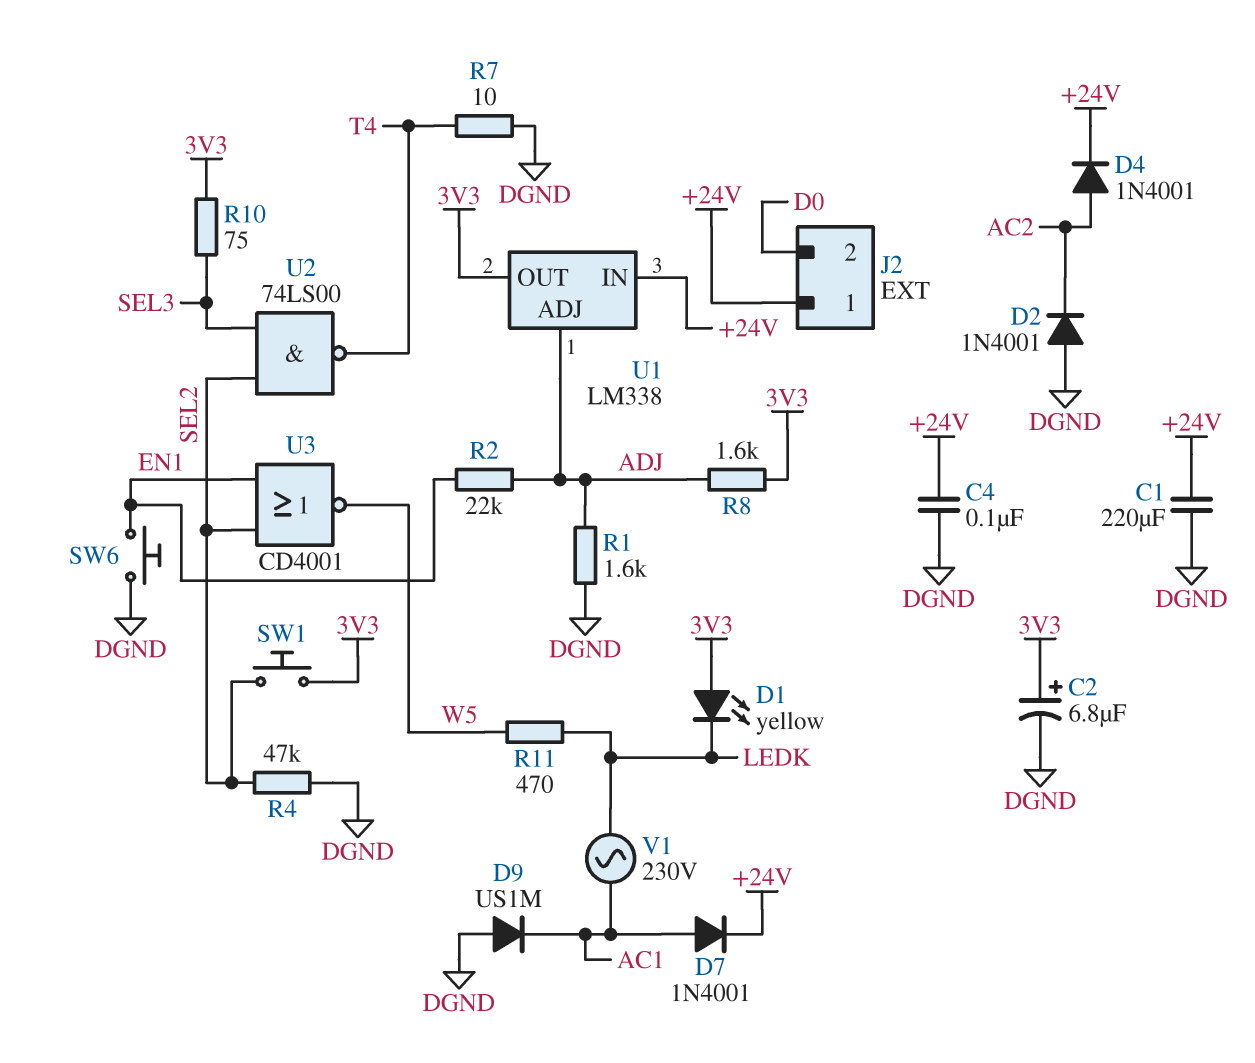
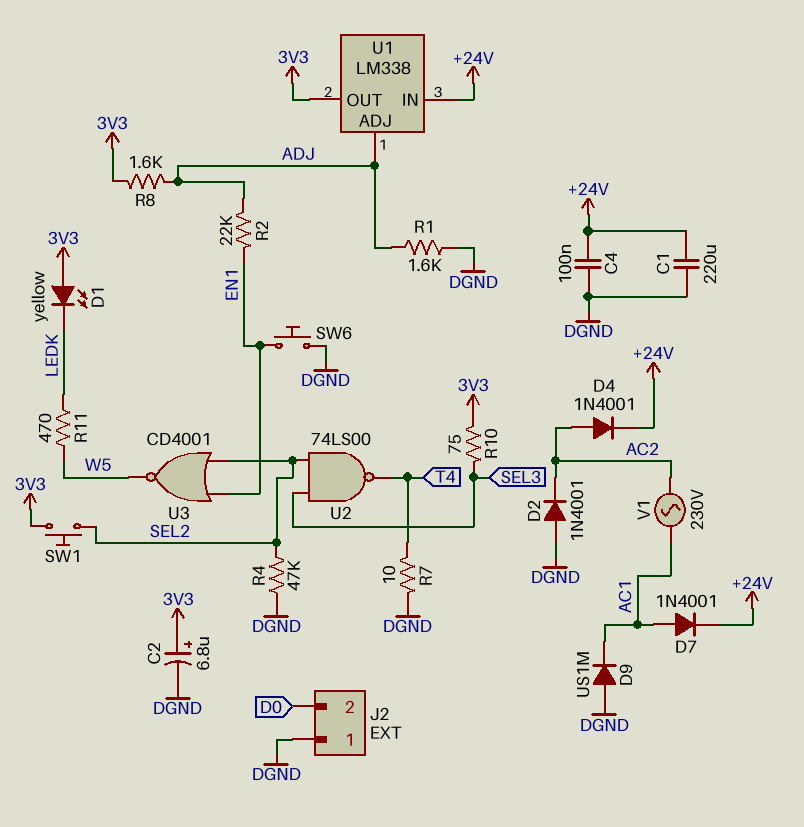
J2 pin 1: +24V -> DGND
V1: AC 230V (AC1, LEDK) -> AC 230V (AC1, AC2)

